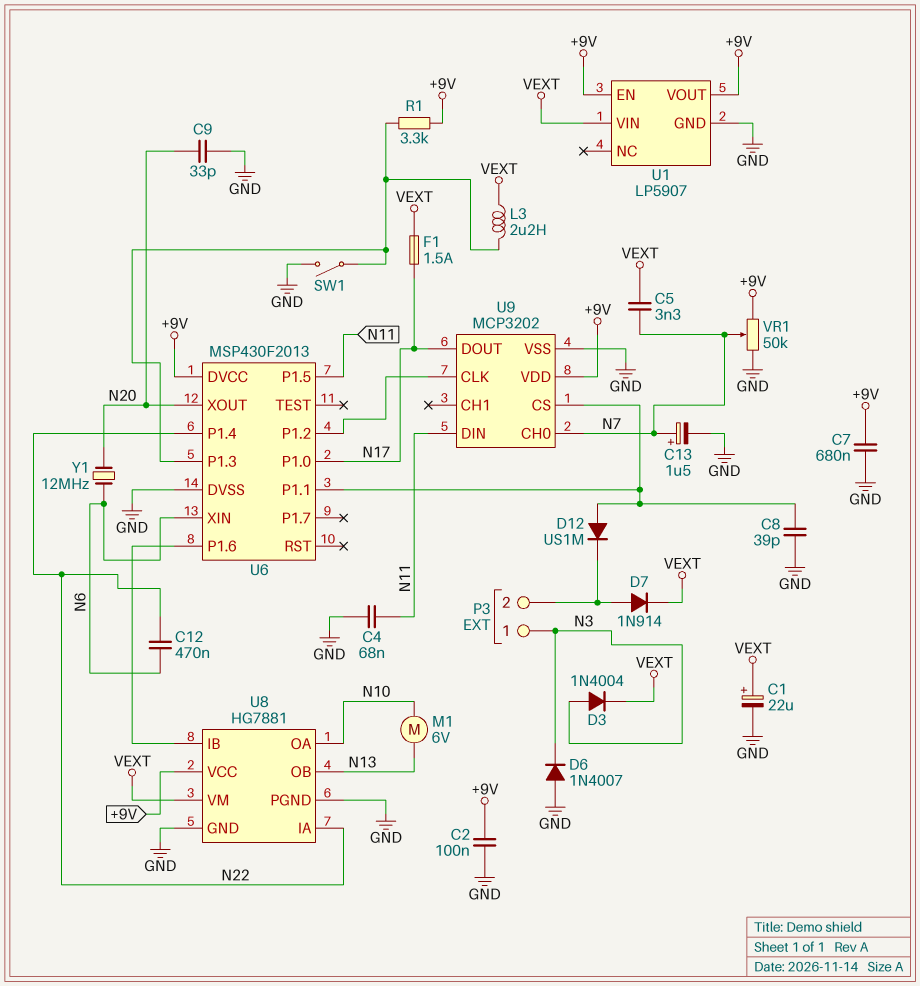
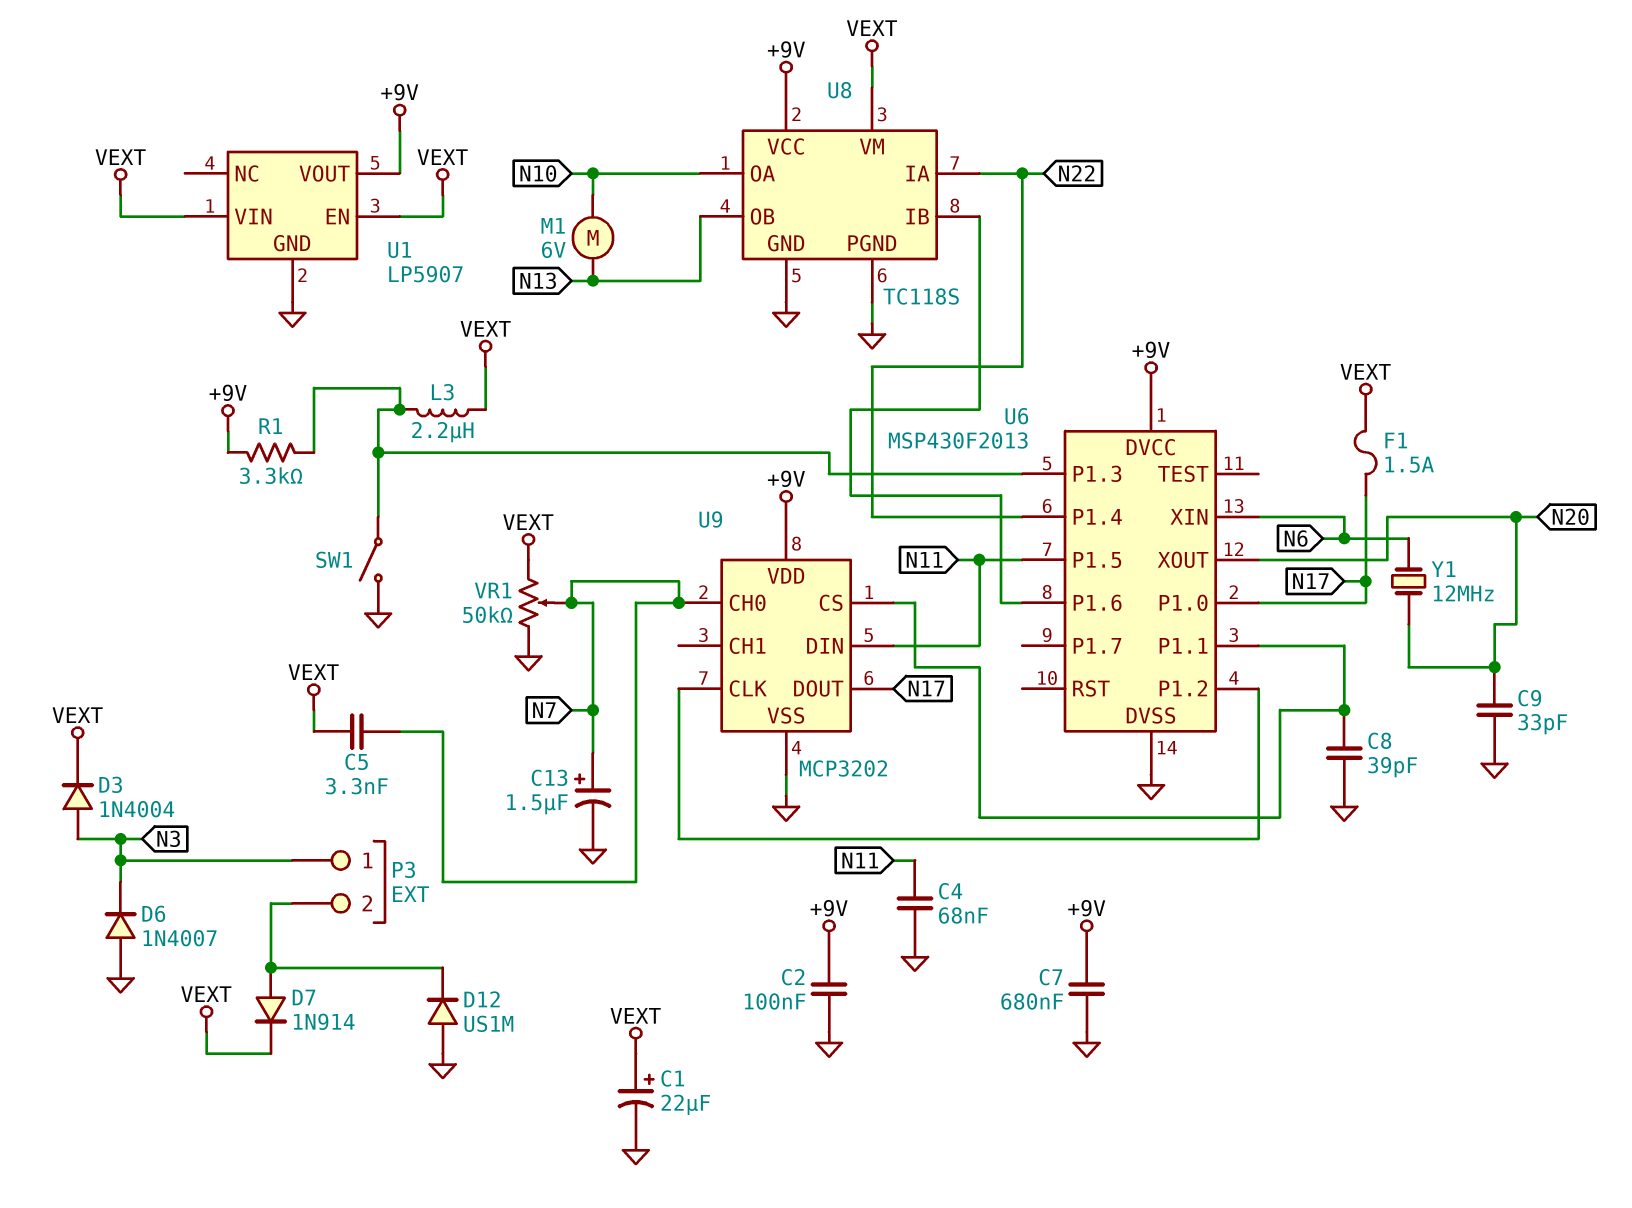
C12: 470nF (N6, N22) -> none
D12: diode US1M (A U6/P1.1, K P3/2) -> diode US1M (A GND, K P3/2)
U1 pin EN: +9V -> VEXT
U8: HG7881 -> TC118S
VR1: 50k (+9V, GND, wiper N7) -> 50k (GND, VEXT, wiper N7)

